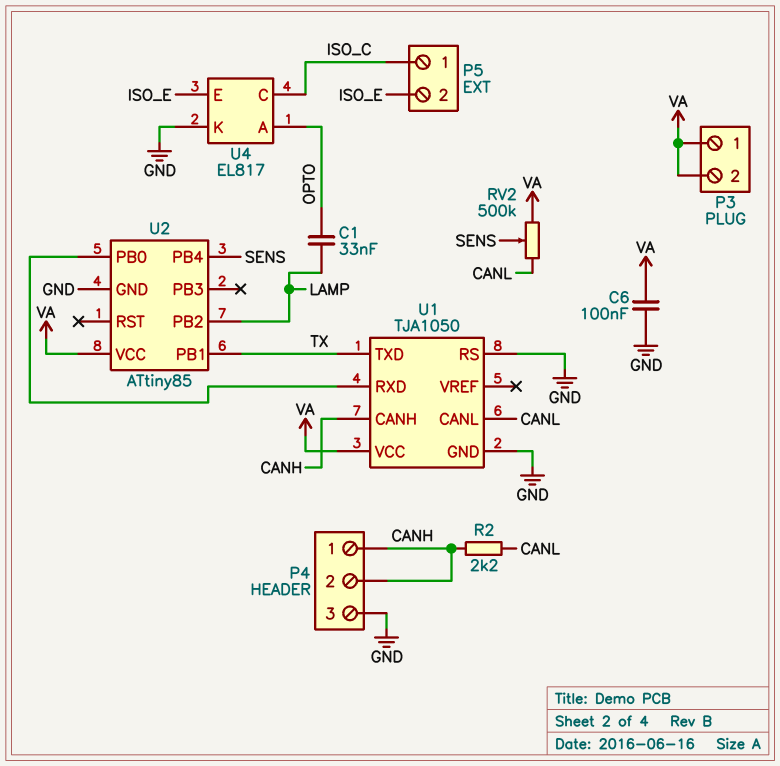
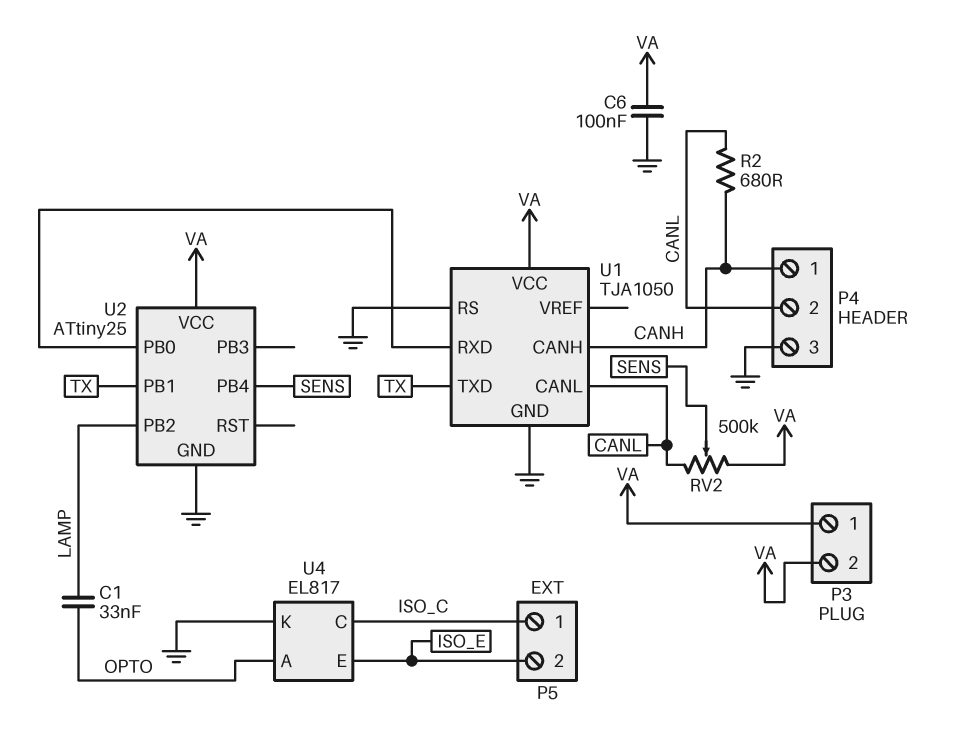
P4 pin 2: CANH -> CANL
R2: 2.2k (CANH, CANL) -> 680 (CANH, CANL)
U2: ATtiny85 -> ATtiny25

